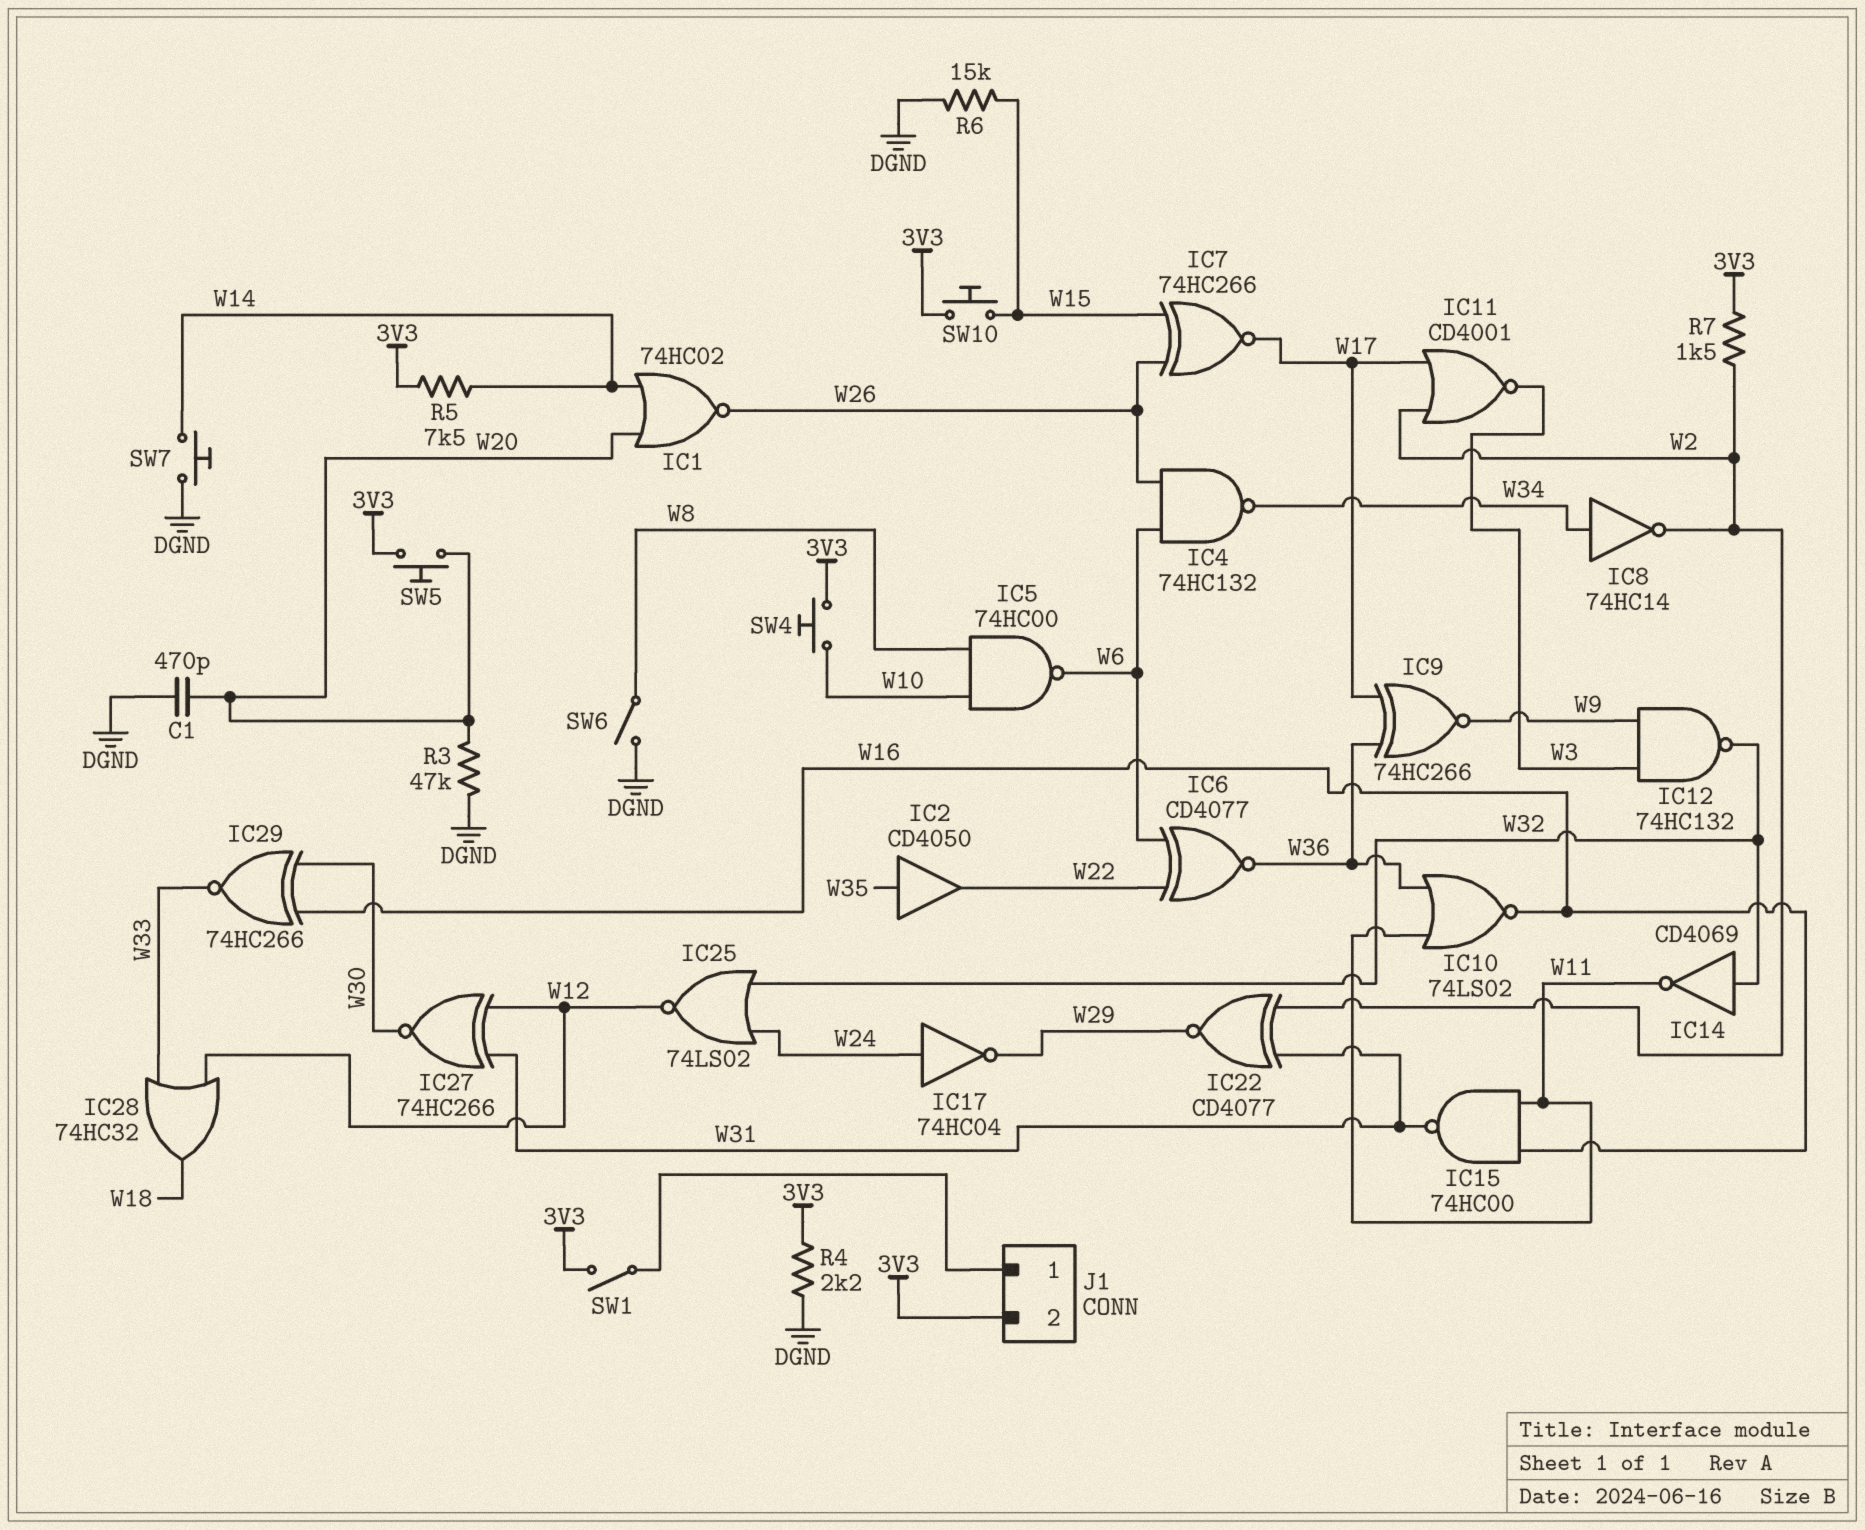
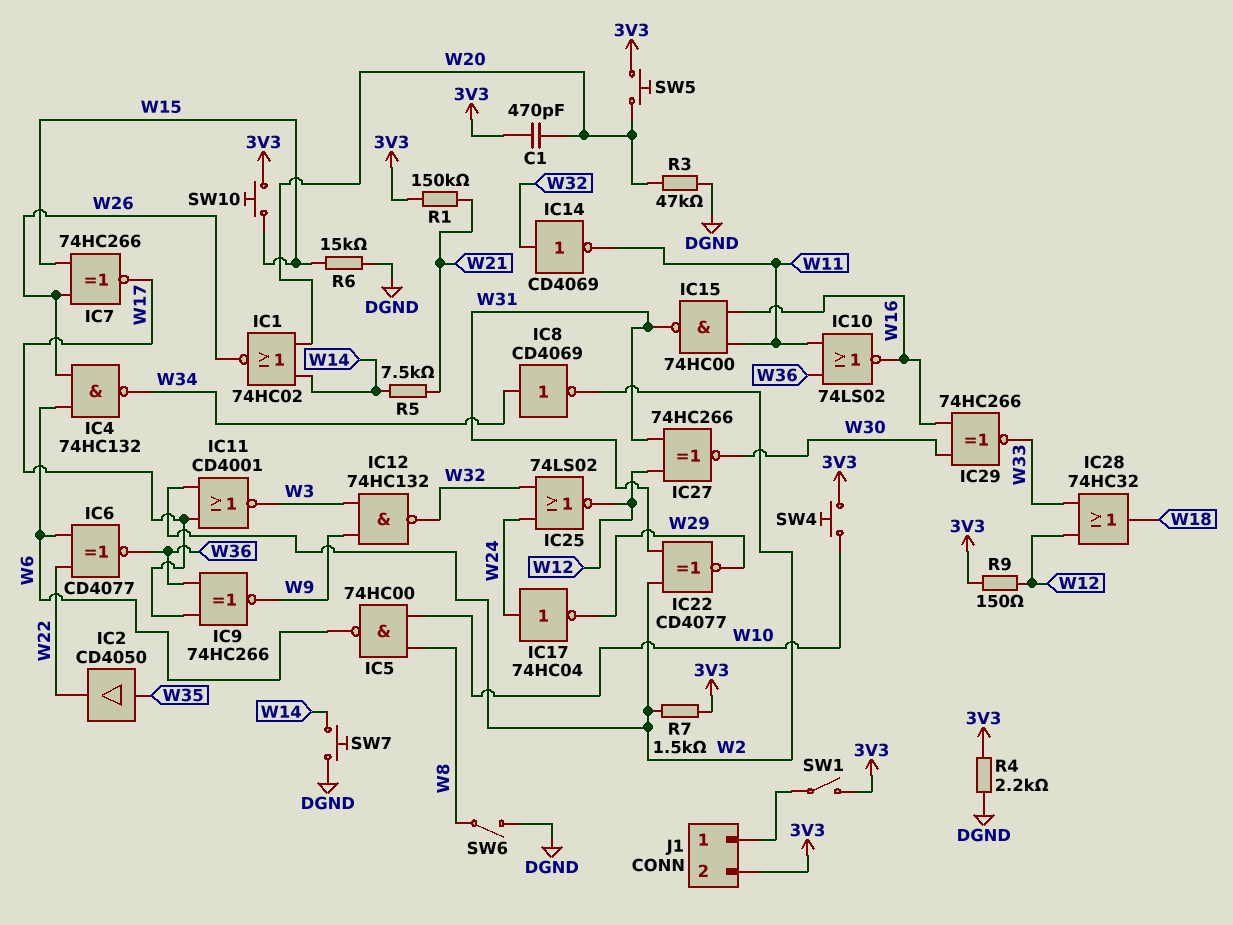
C1: 470pF (DGND, W20) -> 470pF (3V3, W20)
IC8: NOT 74HC14 (in W34, out W2) -> NOT CD4069 (in W34, out W2)
R1: none -> 150k (3V3, W21)
R5: 7.5k (3V3, W14) -> 7.5k (W14, W21)
R9: none -> 150 (3V3, W12)

